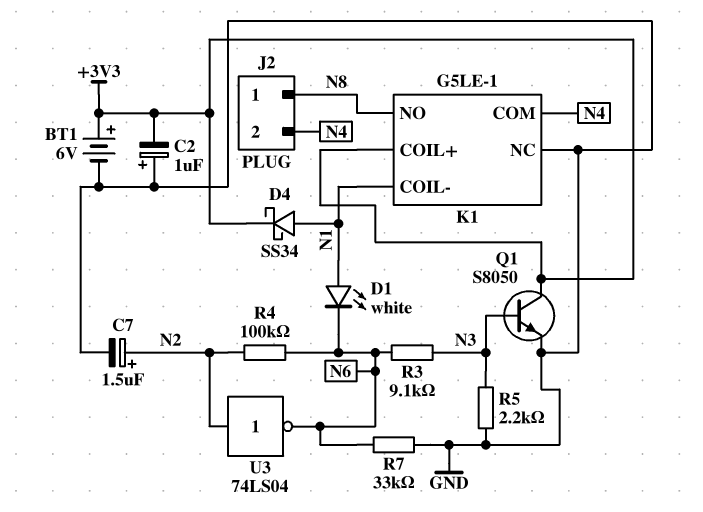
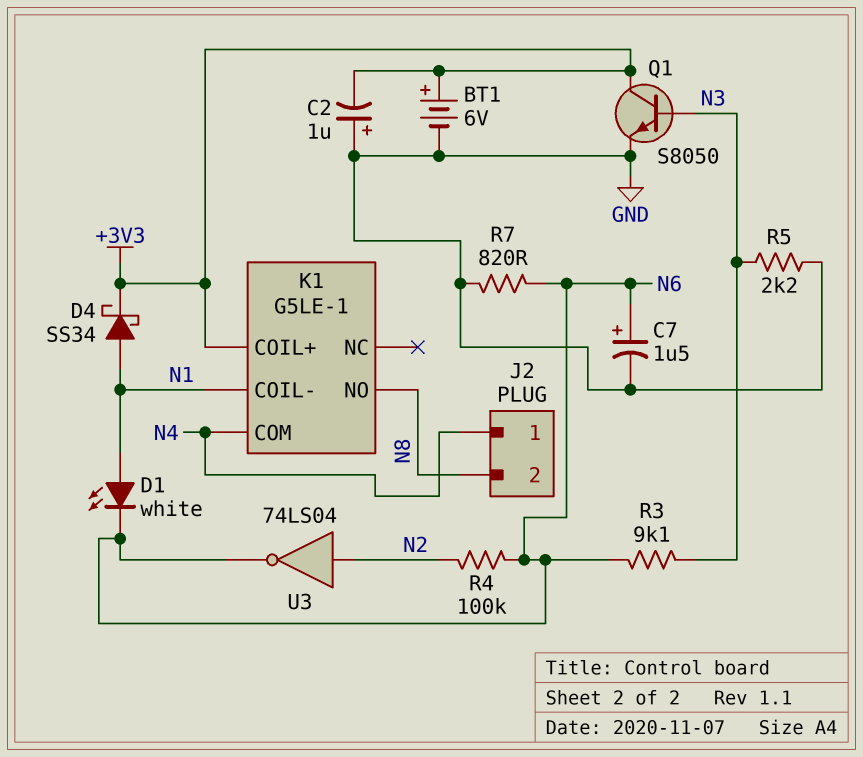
C7: 1.5uF (plus N2, minus GND) -> 1.5uF (plus N6, minus GND)
J2 pin 1: N8 -> N4
J2 pin 2: N4 -> N8
K1 pin NC: GND -> none
R7: 33k (GND, N6) -> 820 (GND, N6)

